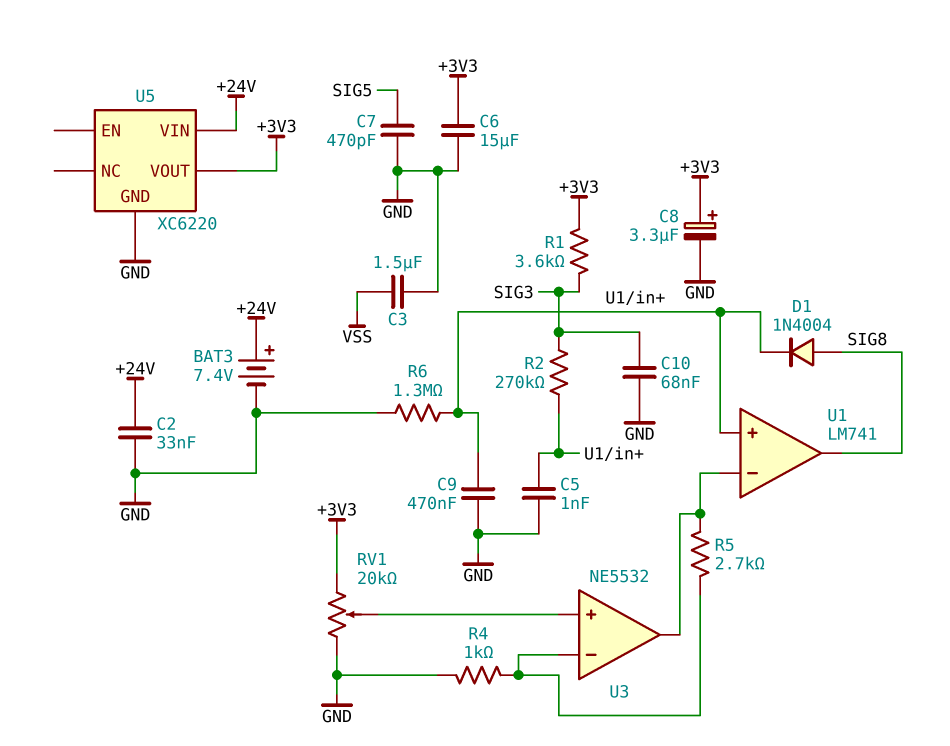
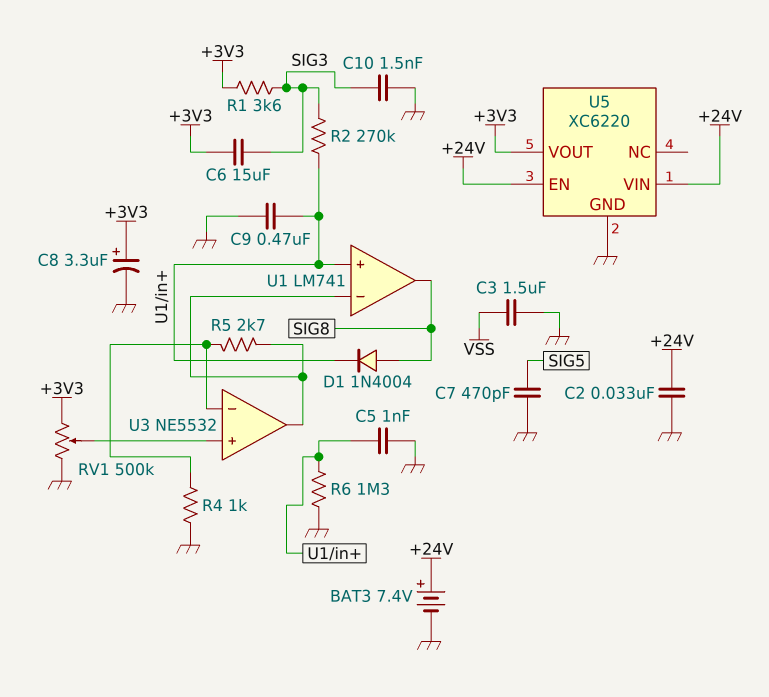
C6: 15uF (+3V3, GND) -> 15uF (+3V3, SIG3)
C10: 68nF (GND, SIG3) -> 1.5nF (GND, SIG3)
RV1: 20k (+3V3, GND, wiper U3/in+) -> 500k (+3V3, GND, wiper U3/in+)
U5 pin EN: none -> +24V

